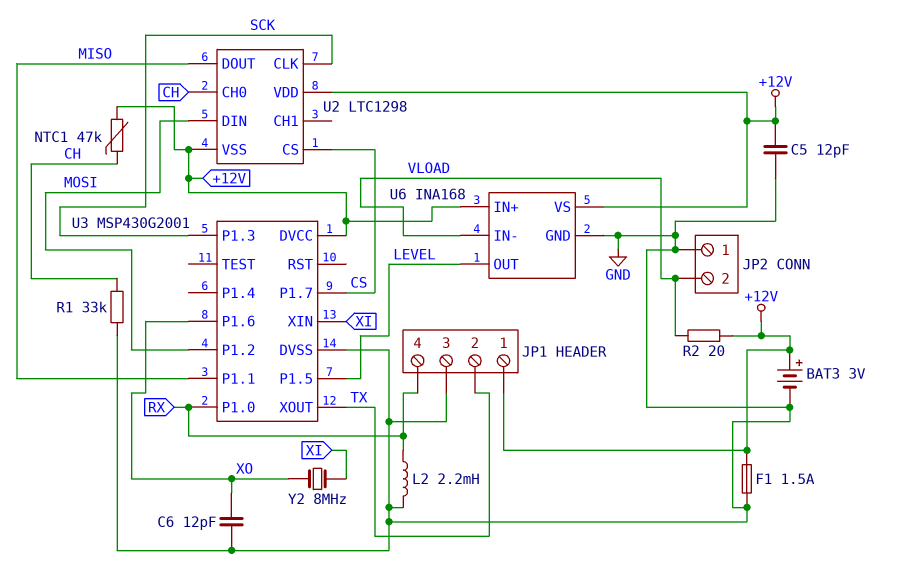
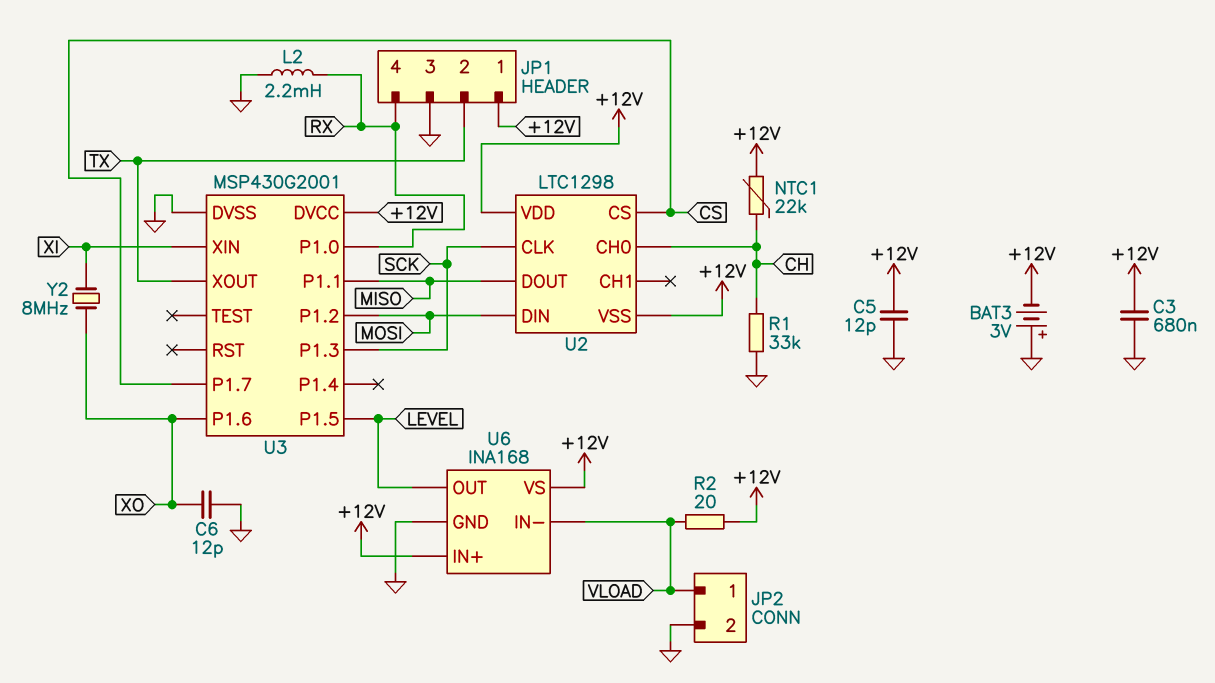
BAT3: 3V (plus +12V, minus GND) -> 3V (plus GND, minus +12V)
C3: none -> 680nF (+12V, GND)
F1: 1.5A (+12V, GND) -> none
JP2 pin 1: GND -> VLOAD
JP2 pin 2: VLOAD -> GND
NTC1: 47k (+12V, CH) -> 22k (+12V, CH)

